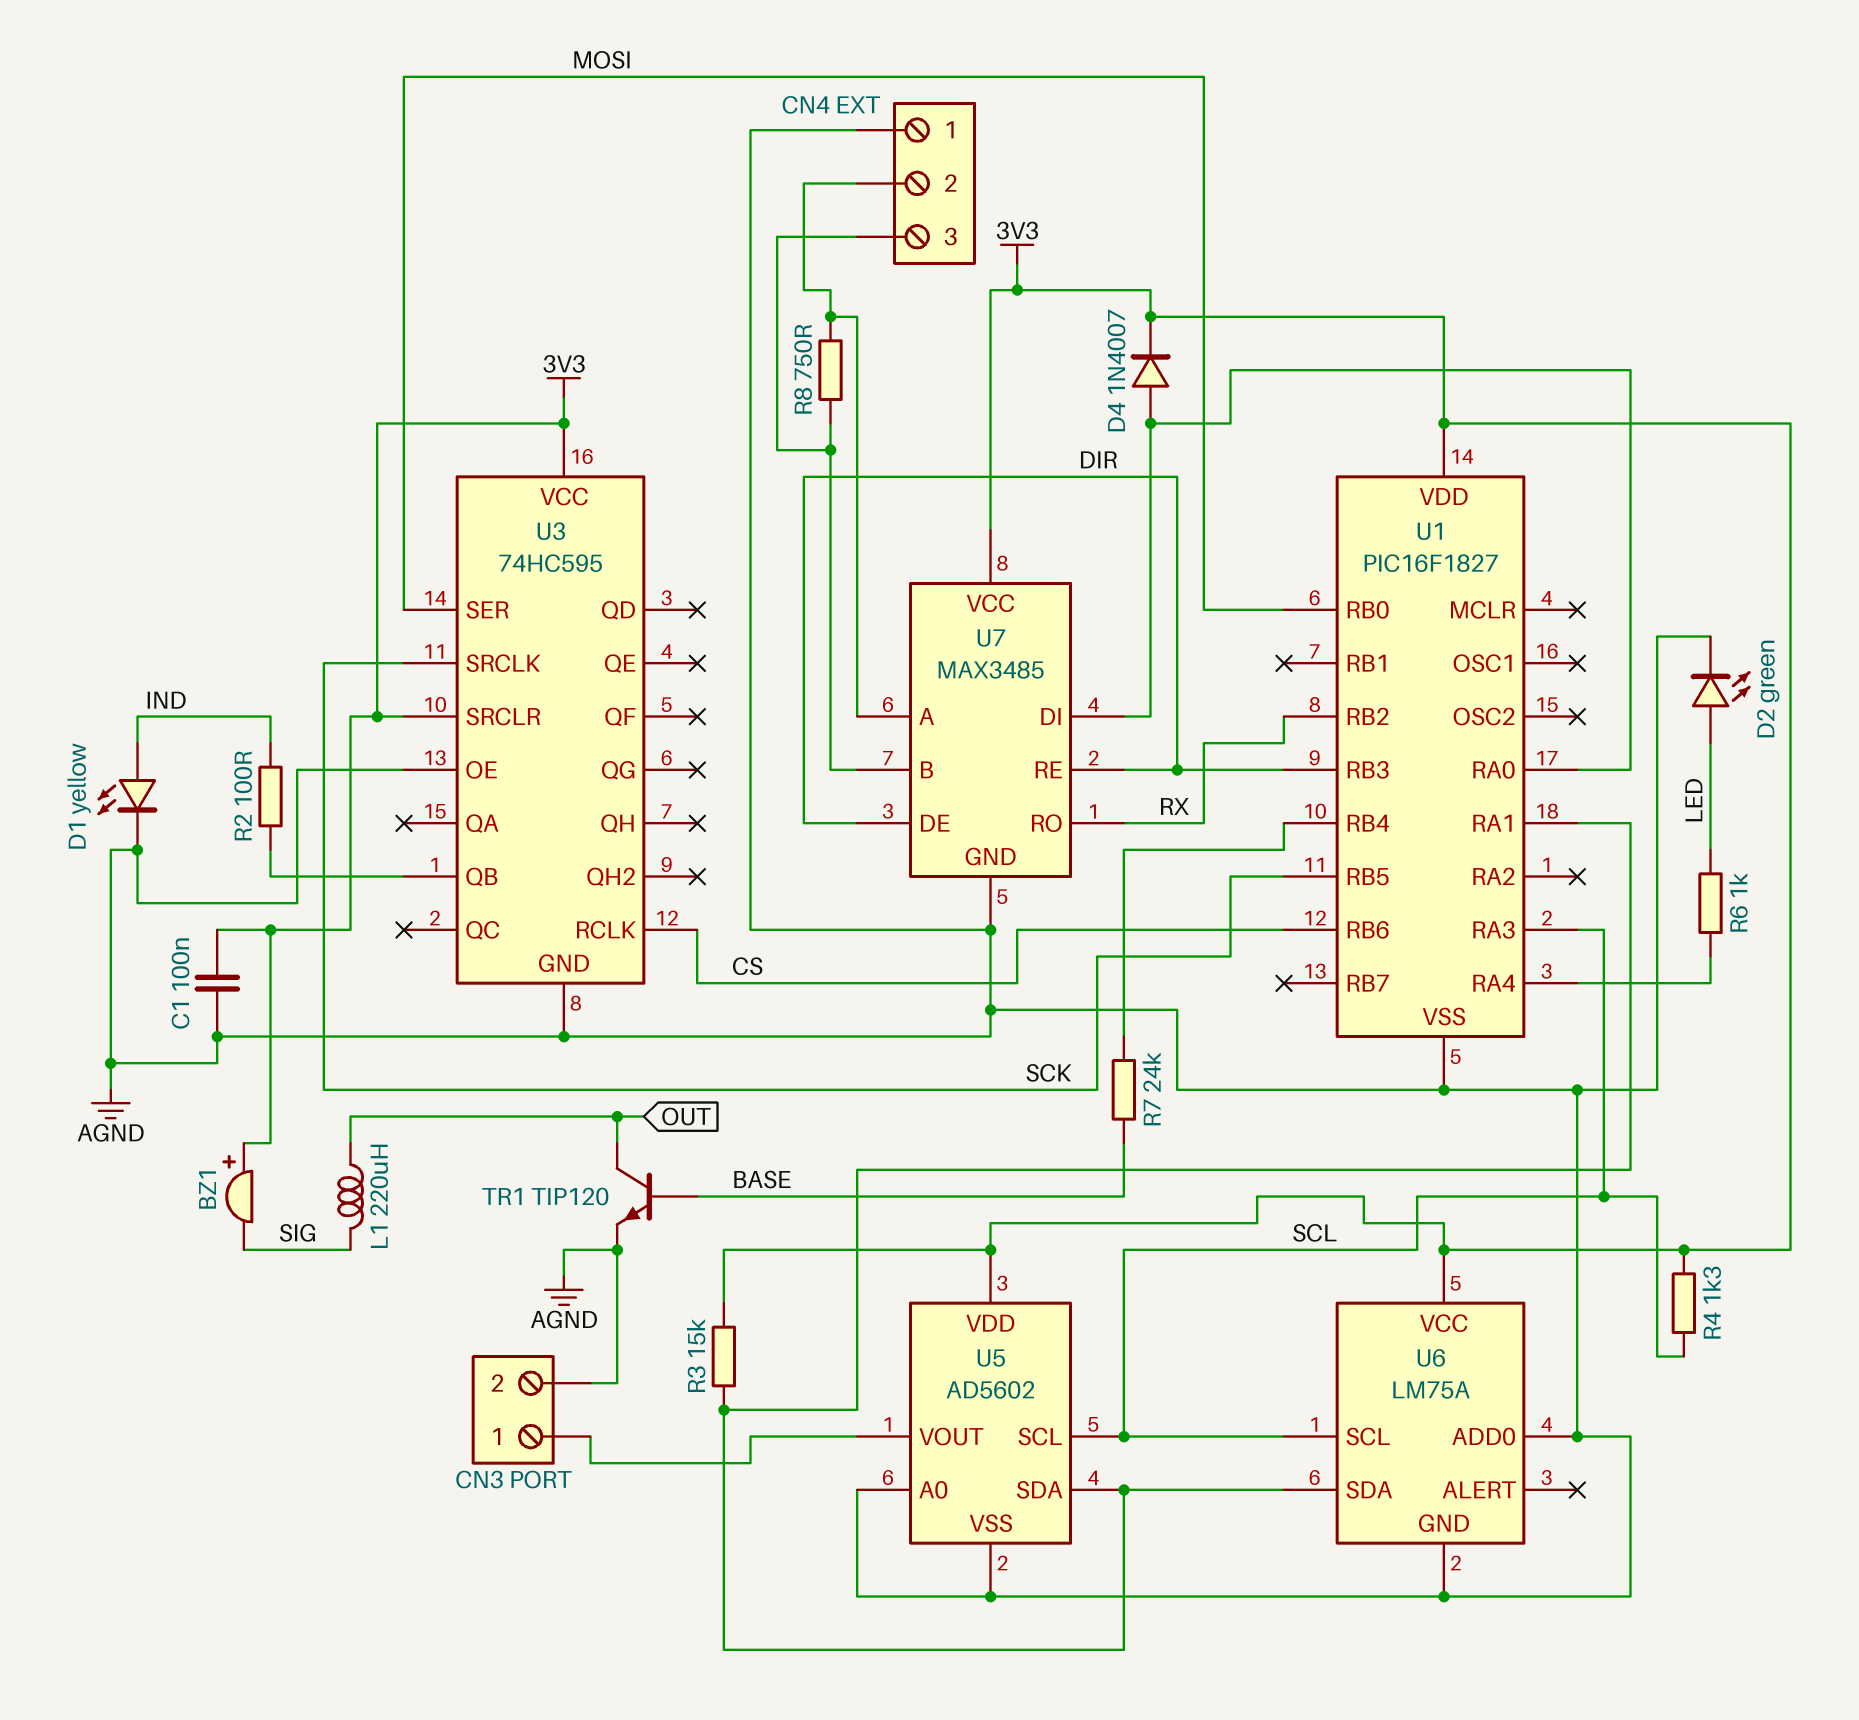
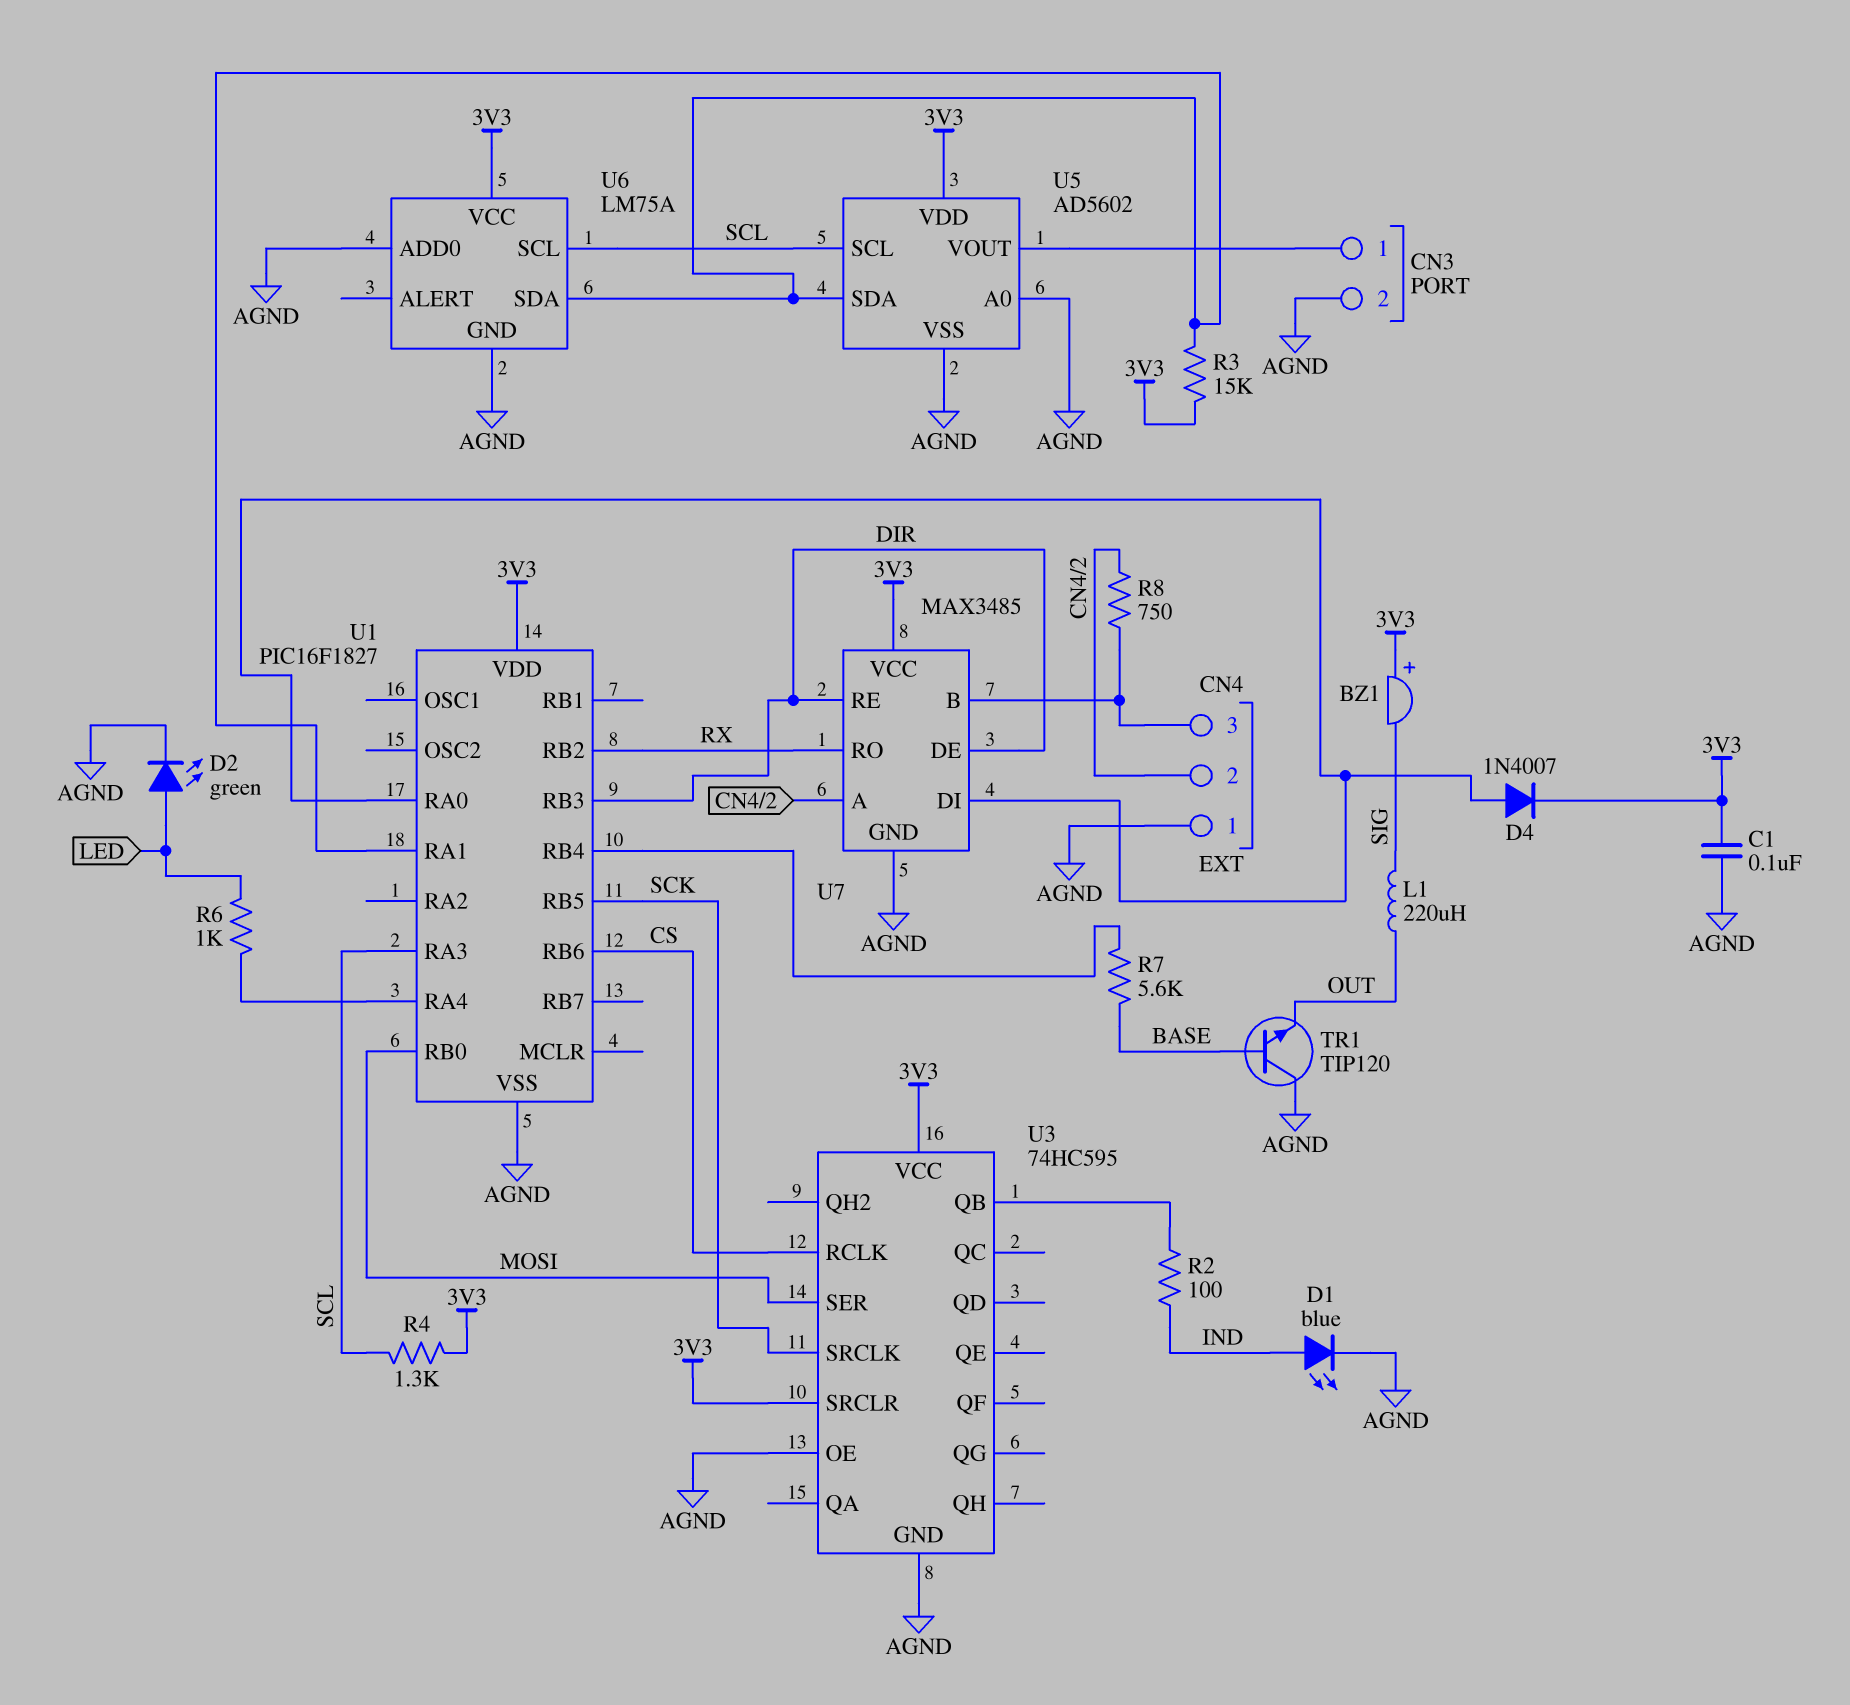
D1: LED yellow (A IND, K AGND) -> LED blue (A IND, K AGND)
R7: 24k (BASE, U1/RB4) -> 5.6k (BASE, U1/RB4)
TR1: NPN TIP120 (B BASE, C OUT, E AGND) -> NPN TIP120 (B BASE, C AGND, E OUT)

